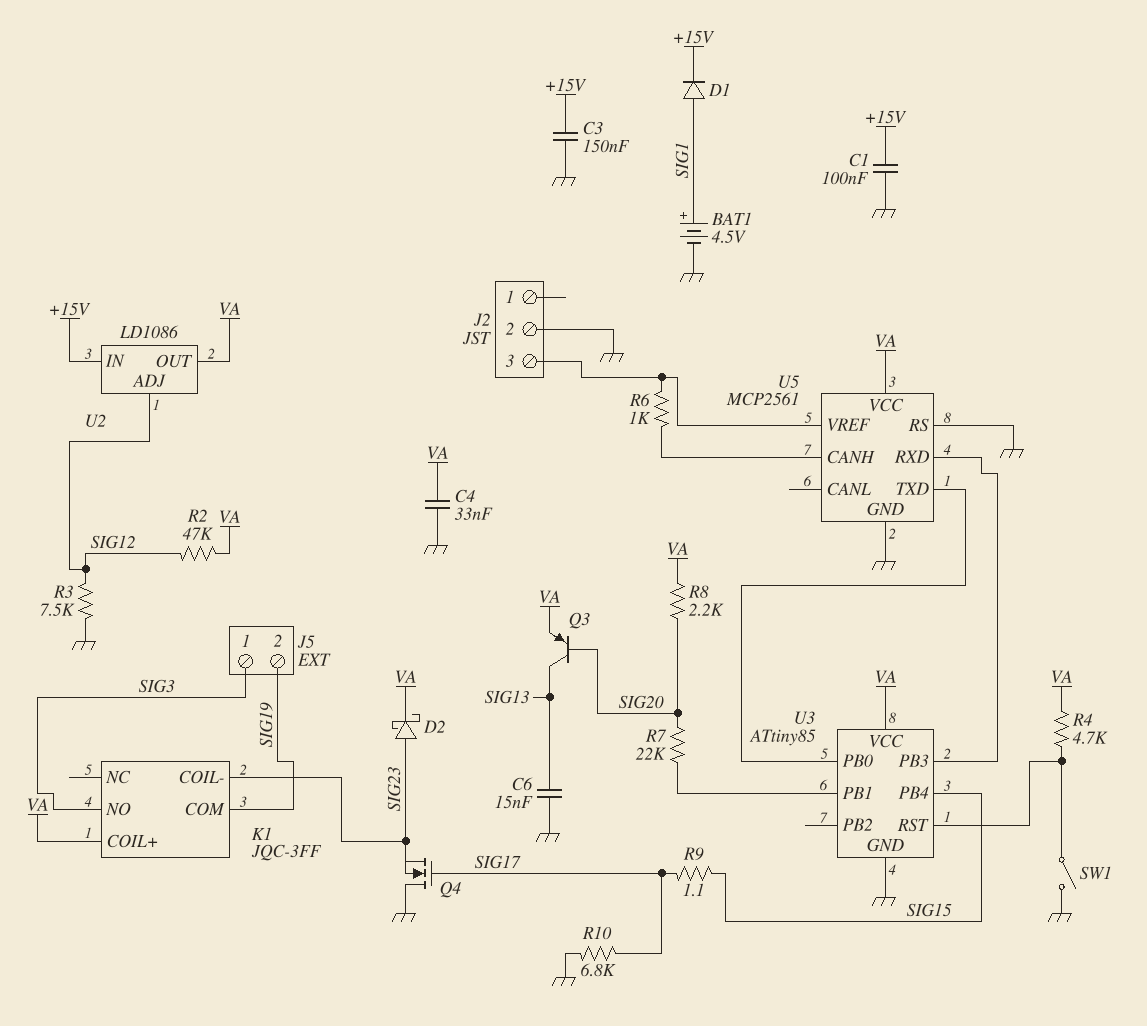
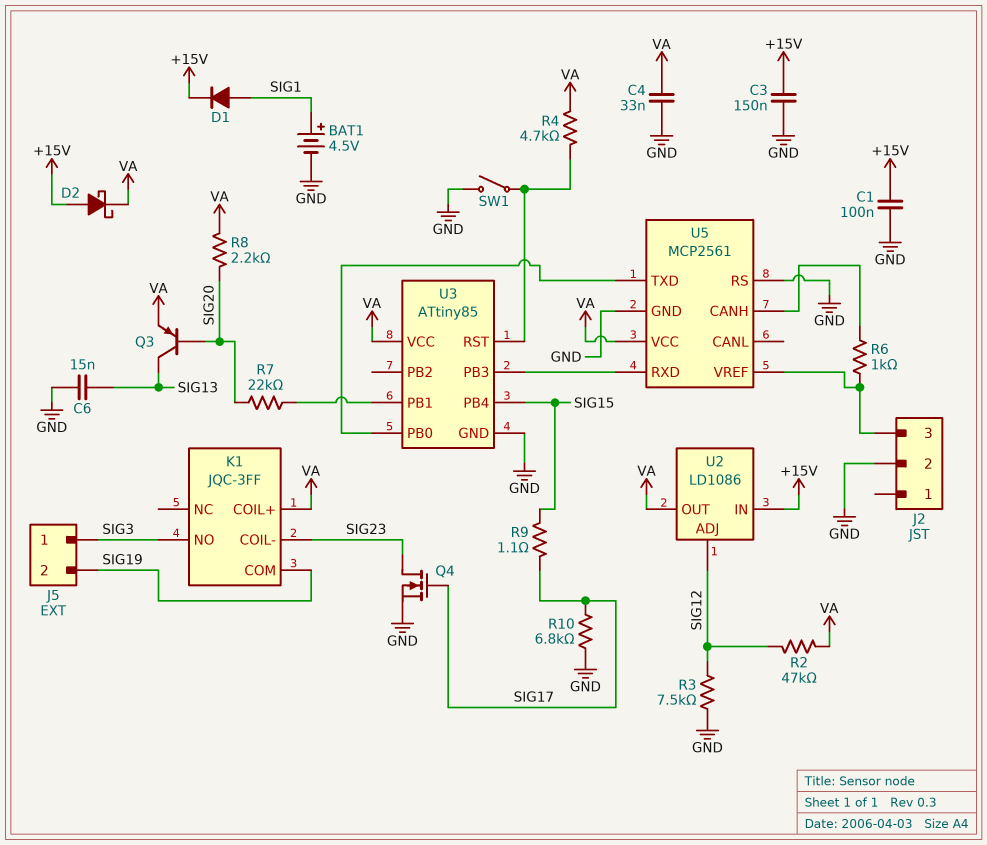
D2: schottky (A SIG23, K VA) -> schottky (A +15V, K VA)
Q4: NMOS (G SIG17, D GND, S SIG23) -> NMOS (G SIG17, D SIG23, S GND)

